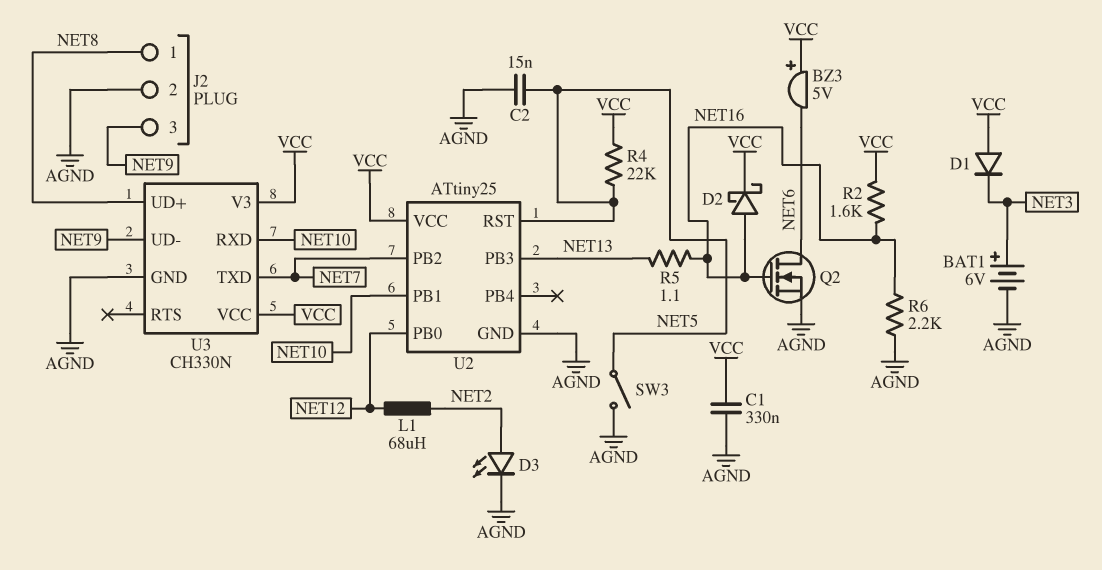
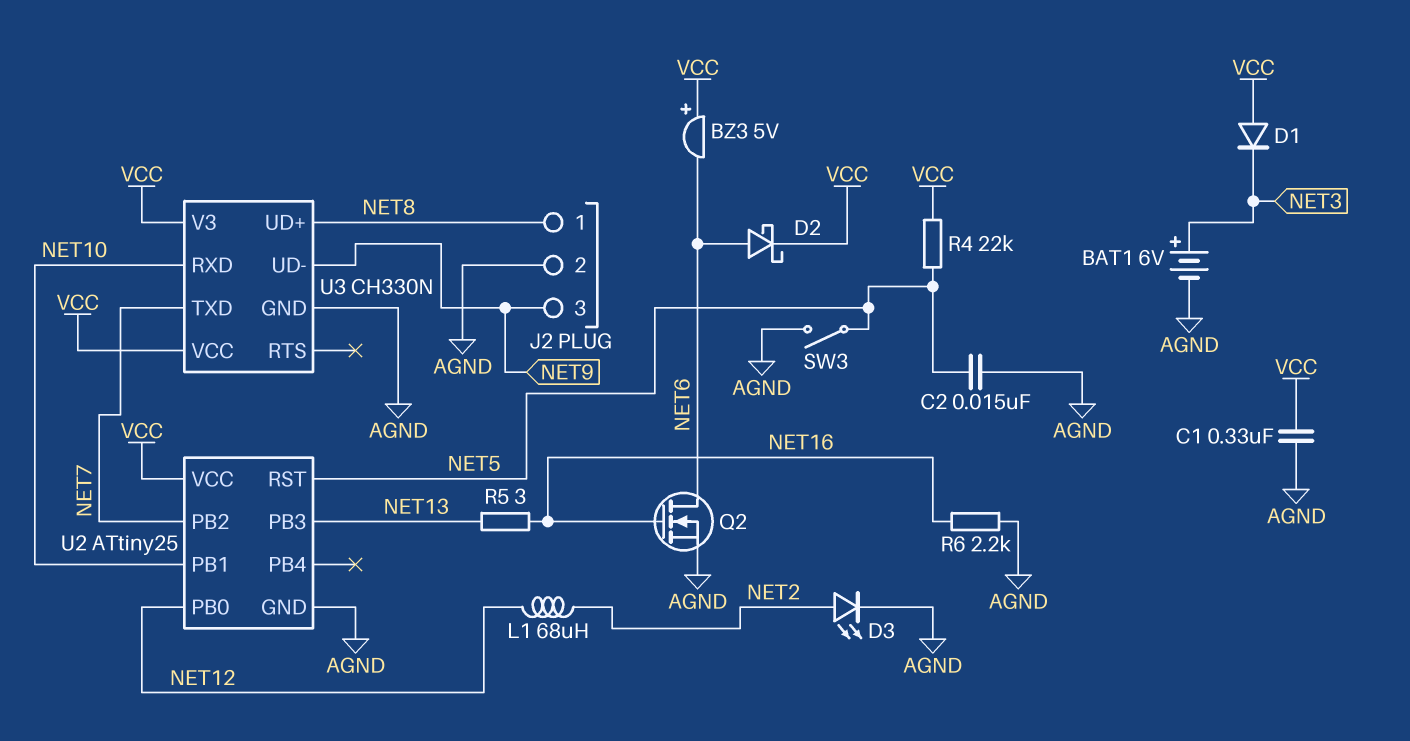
D2: schottky (A NET16, K VCC) -> schottky (A NET6, K VCC)
R2: 1.6k (NET16, VCC) -> none
R5: 1.1 (NET13, NET16) -> 3 (NET13, NET16)

